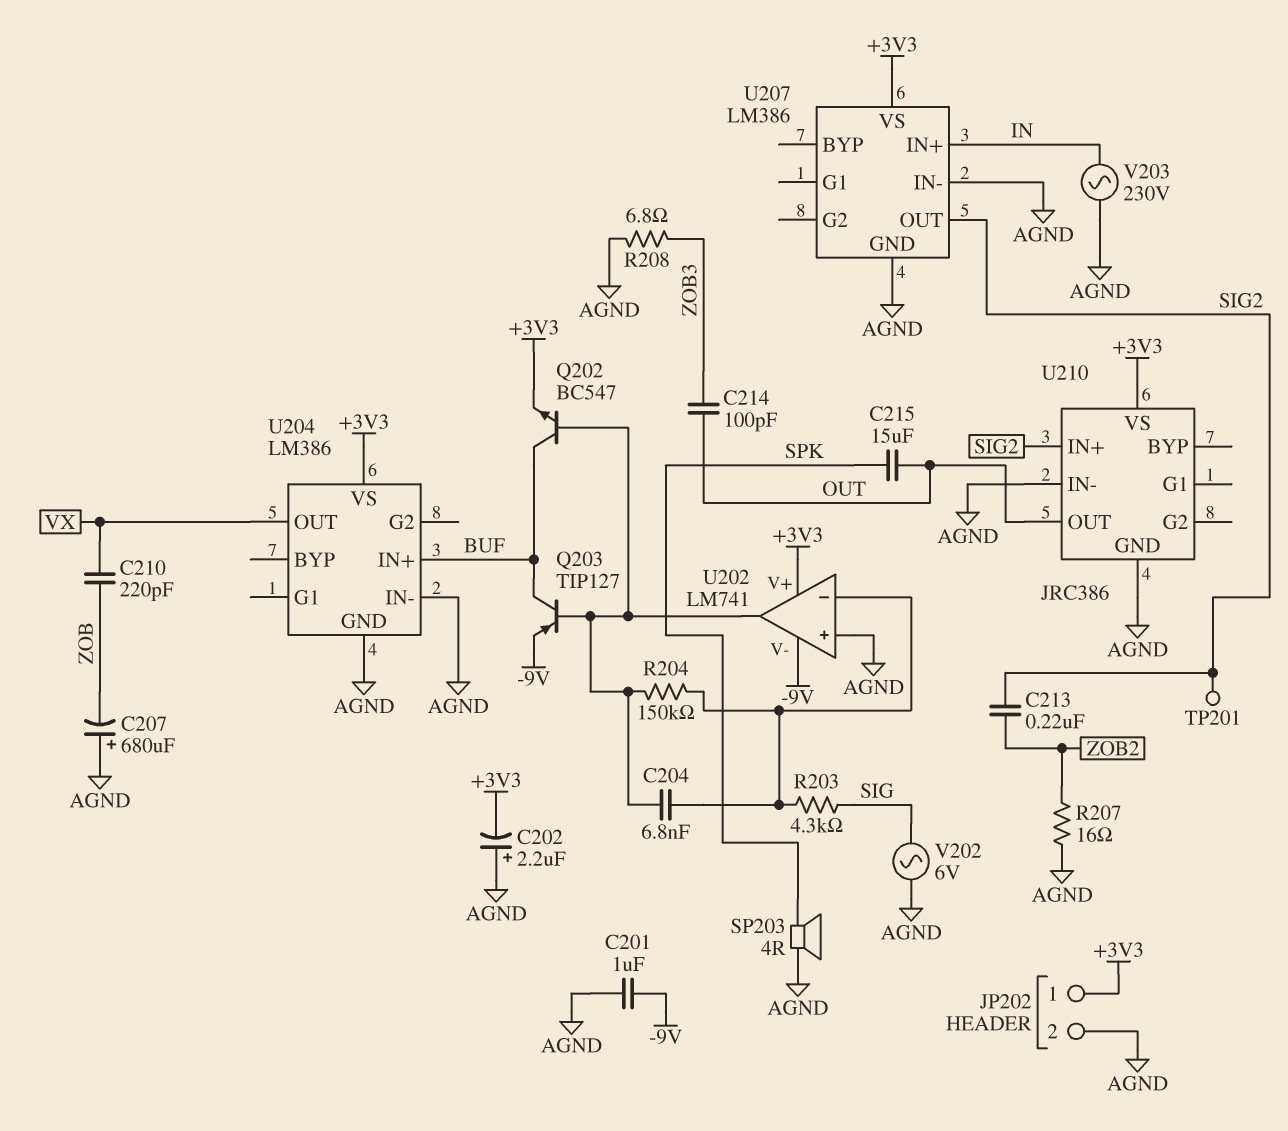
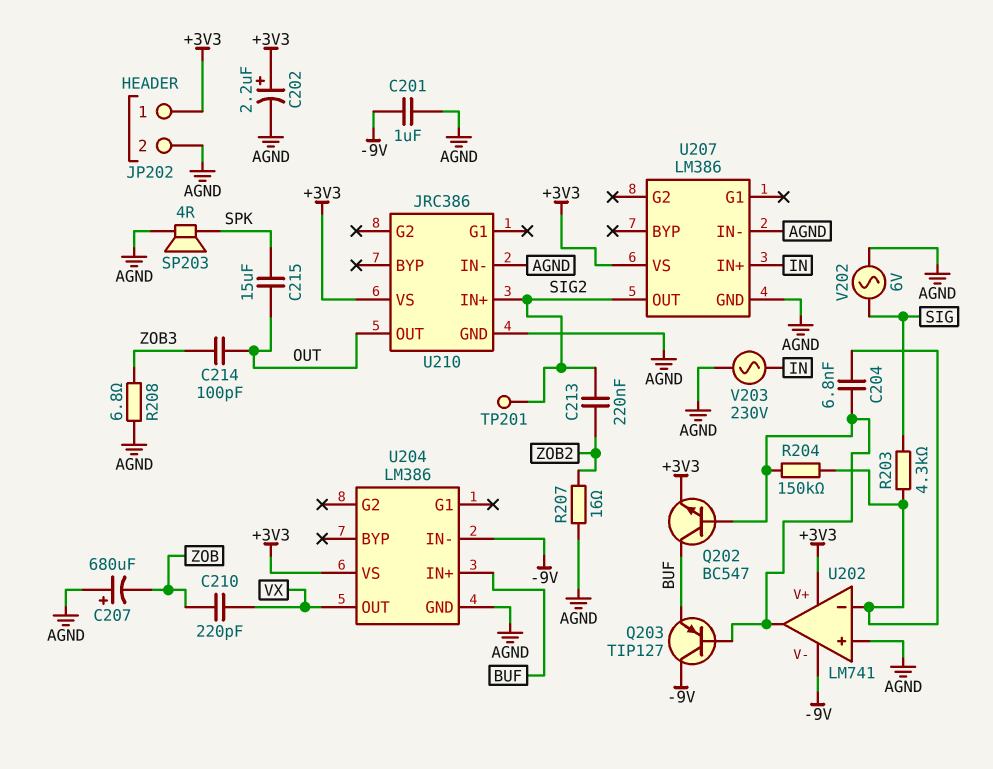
C202: 2.2uF (plus AGND, minus +3V3) -> 2.2uF (plus +3V3, minus AGND)
Q203: PNP TIP127 (B U202/out, C BUF, E -9V) -> PNP TIP127 (B U202/out, C -9V, E BUF)
U204 pin IN-: AGND -> -9V

